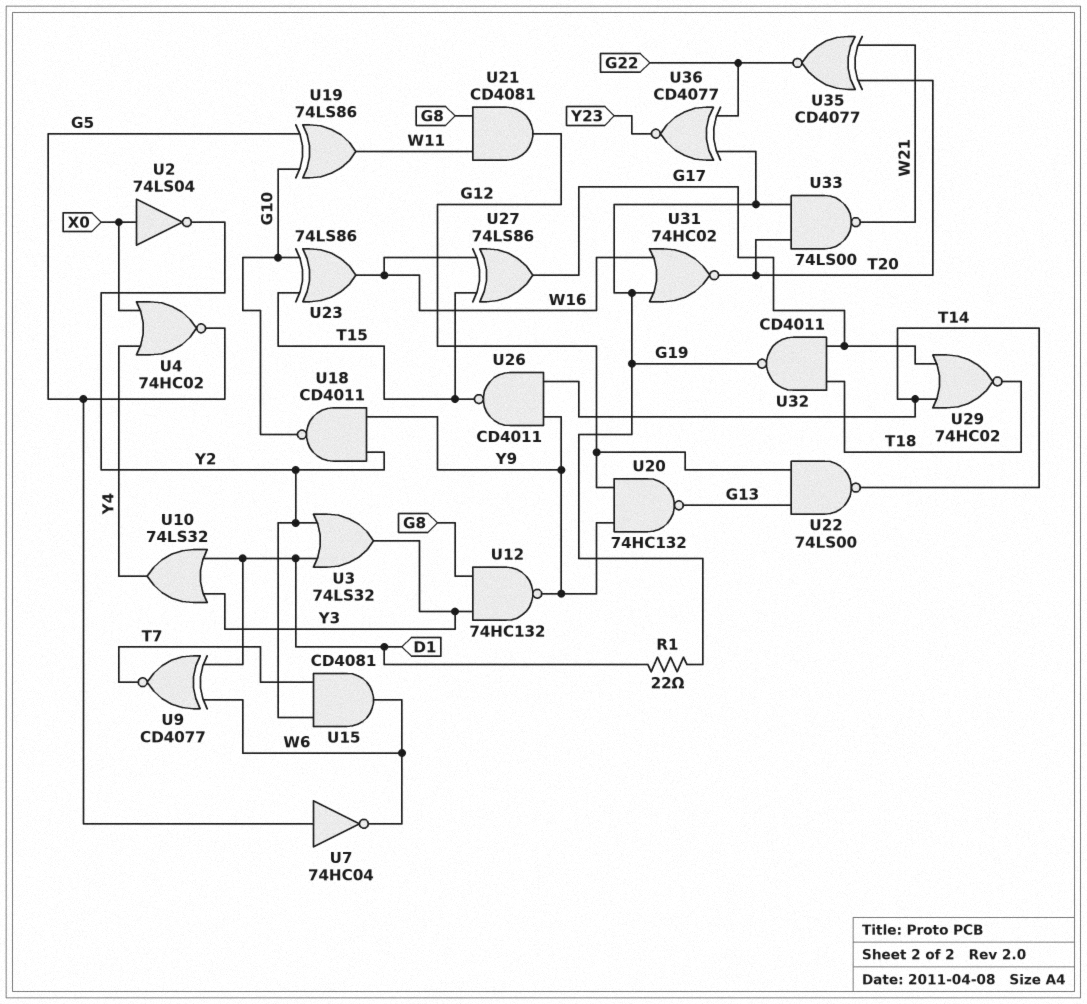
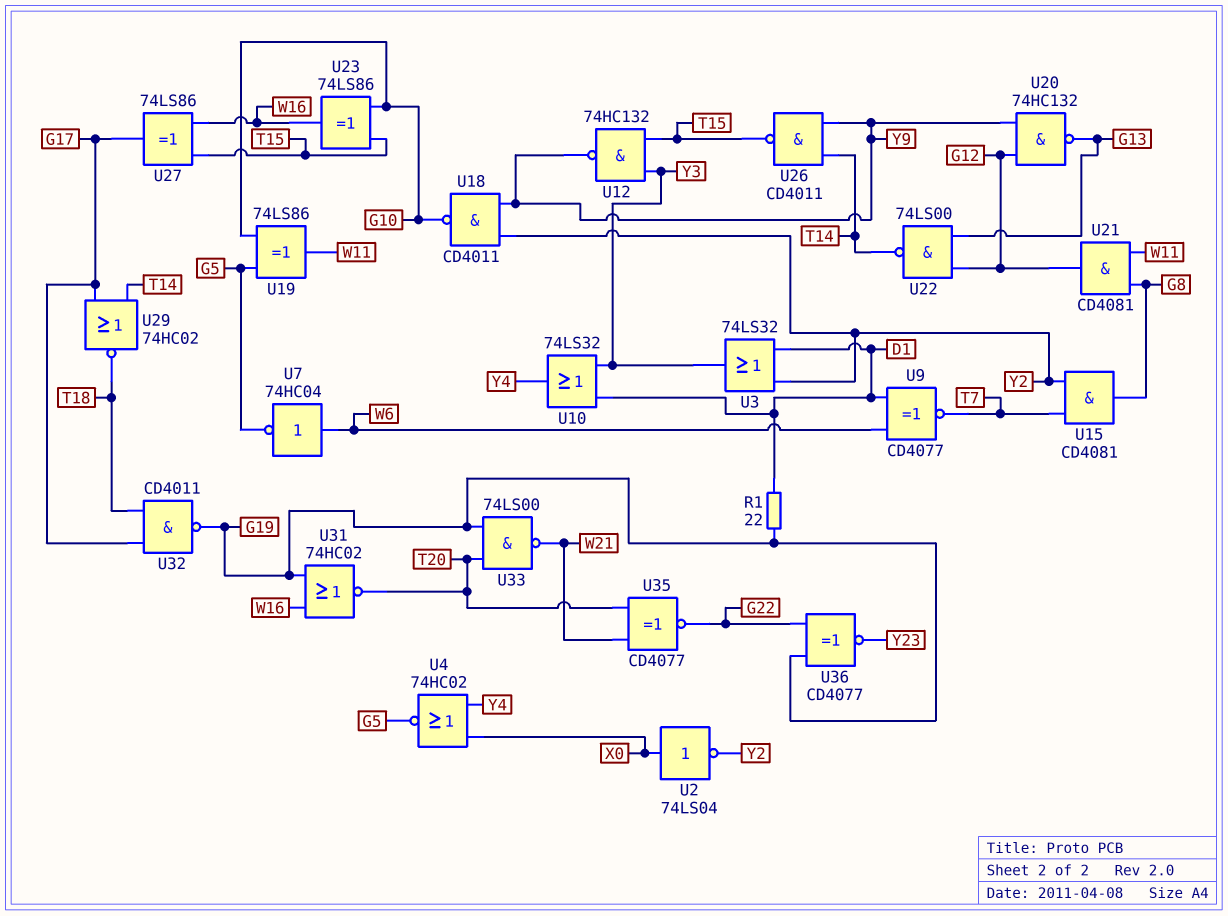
U7: NOT 74HC04 (in G5, out W6) -> NOT 74HC04 (in W6, out G5)
U12: NAND 74HC132 (in G8, in Y3, out Y9) -> NAND 74HC132 (in T15, in Y3, out Y9)
U15: AND CD4081 (in T7, in Y2, out W6) -> AND CD4081 (in T7, in Y2, out G8)

